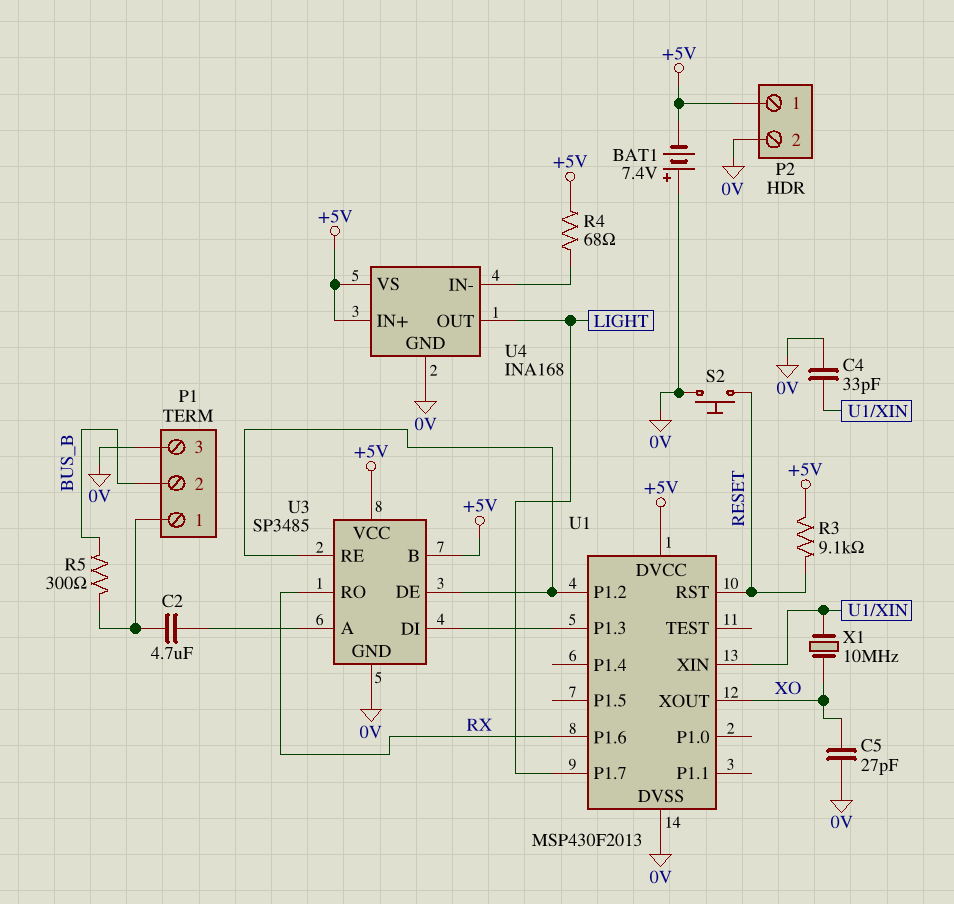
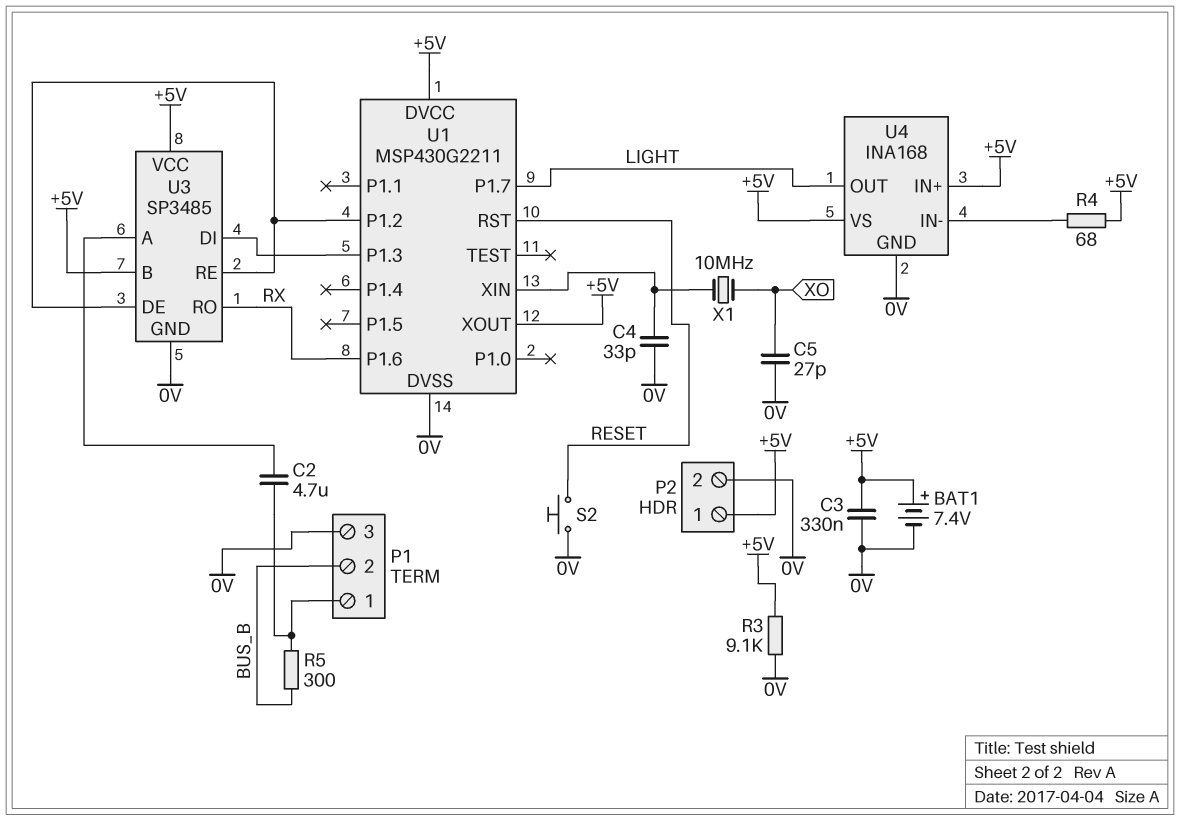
BAT1: 7.4V (plus 0V, minus +5V) -> 7.4V (plus +5V, minus 0V)
C3: none -> 330nF (+5V, 0V)
R3: 9.1k (+5V, RESET) -> 9.1k (+5V, 0V)
U1: MSP430F2013 -> MSP430G2211
U1 pin XOUT: XO -> +5V

